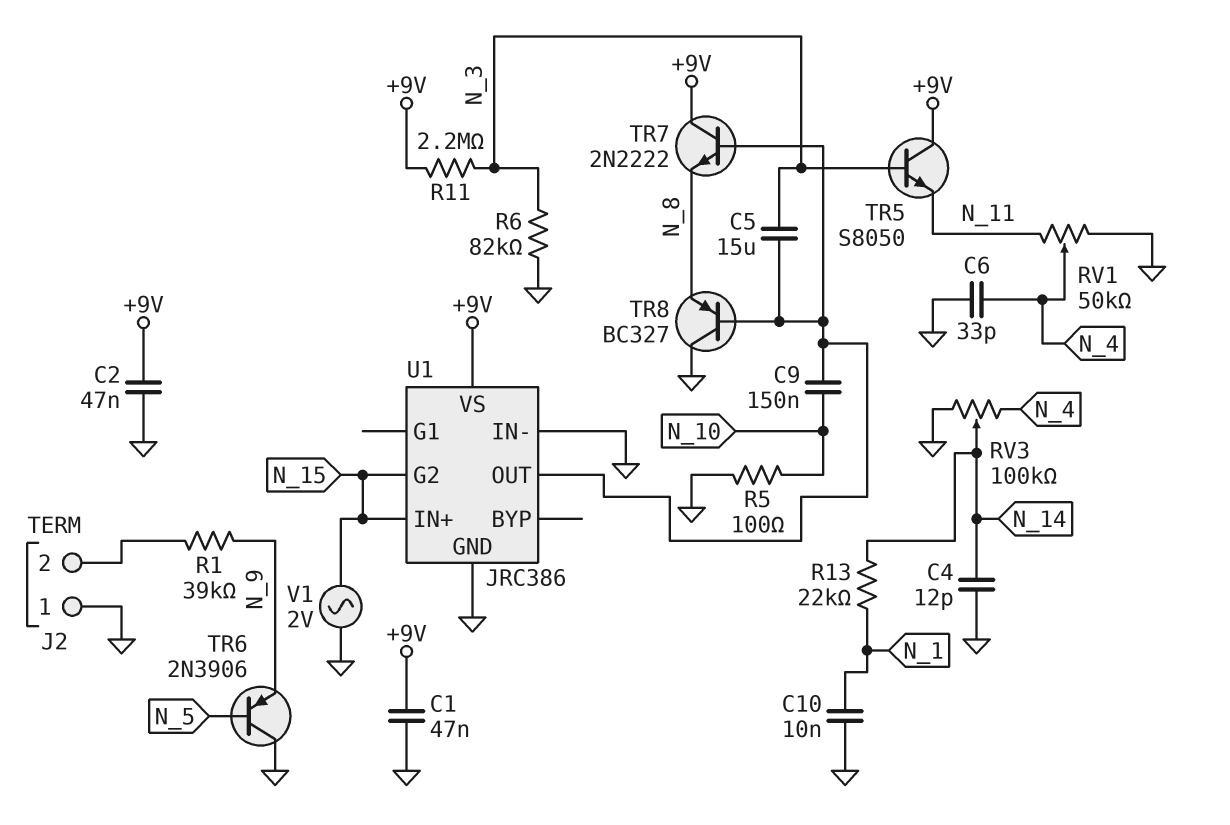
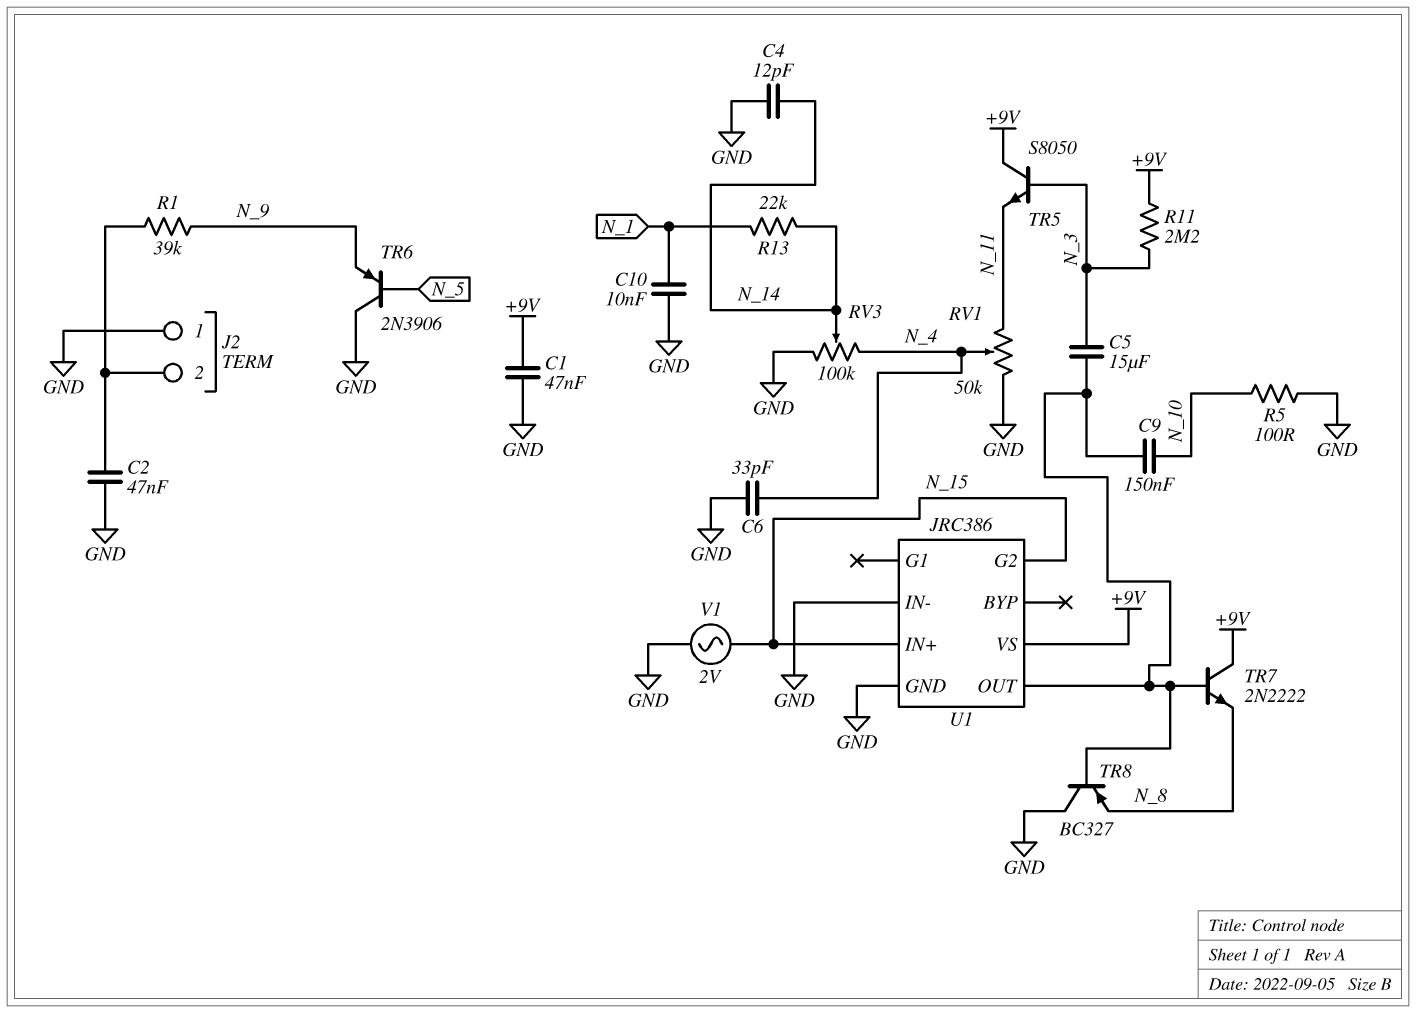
C2: 47nF (+9V, GND) -> 47nF (GND, J2/2)
R6: 82k (GND, N_3) -> none

